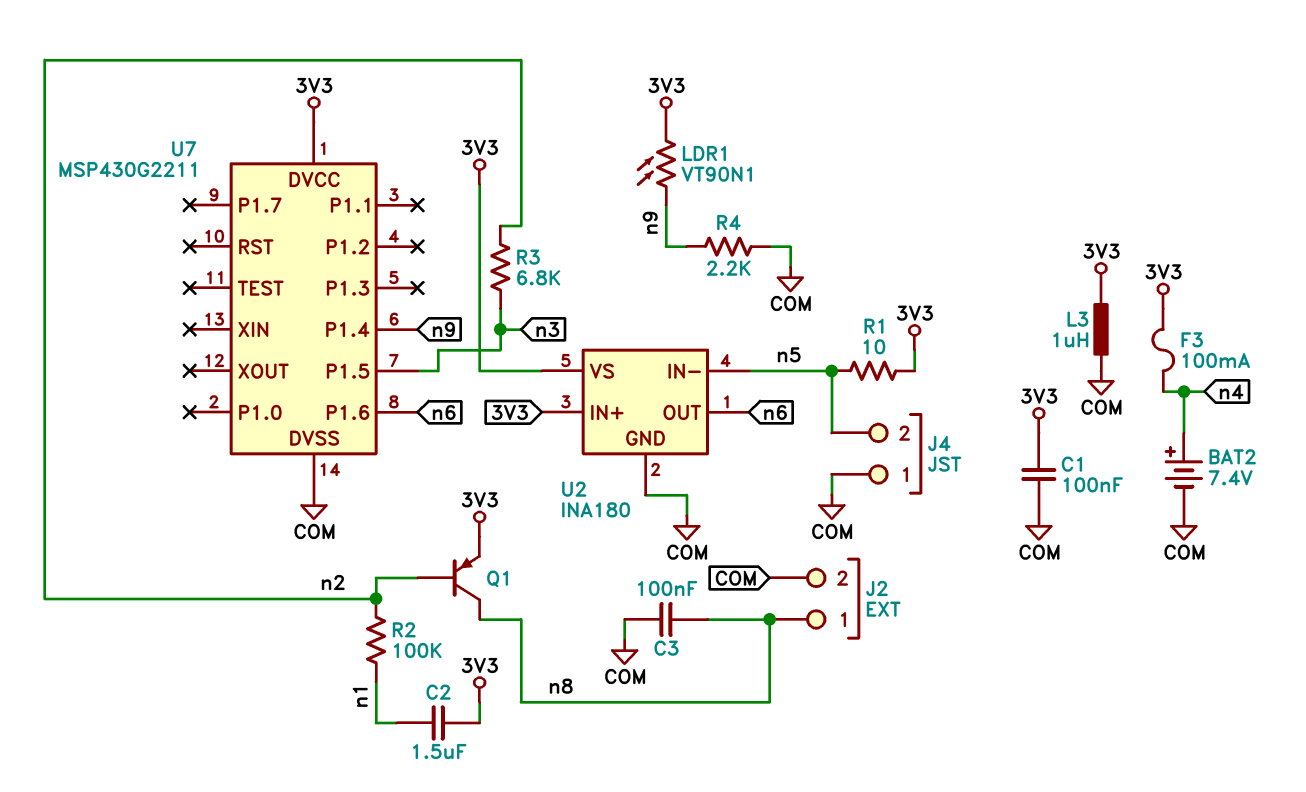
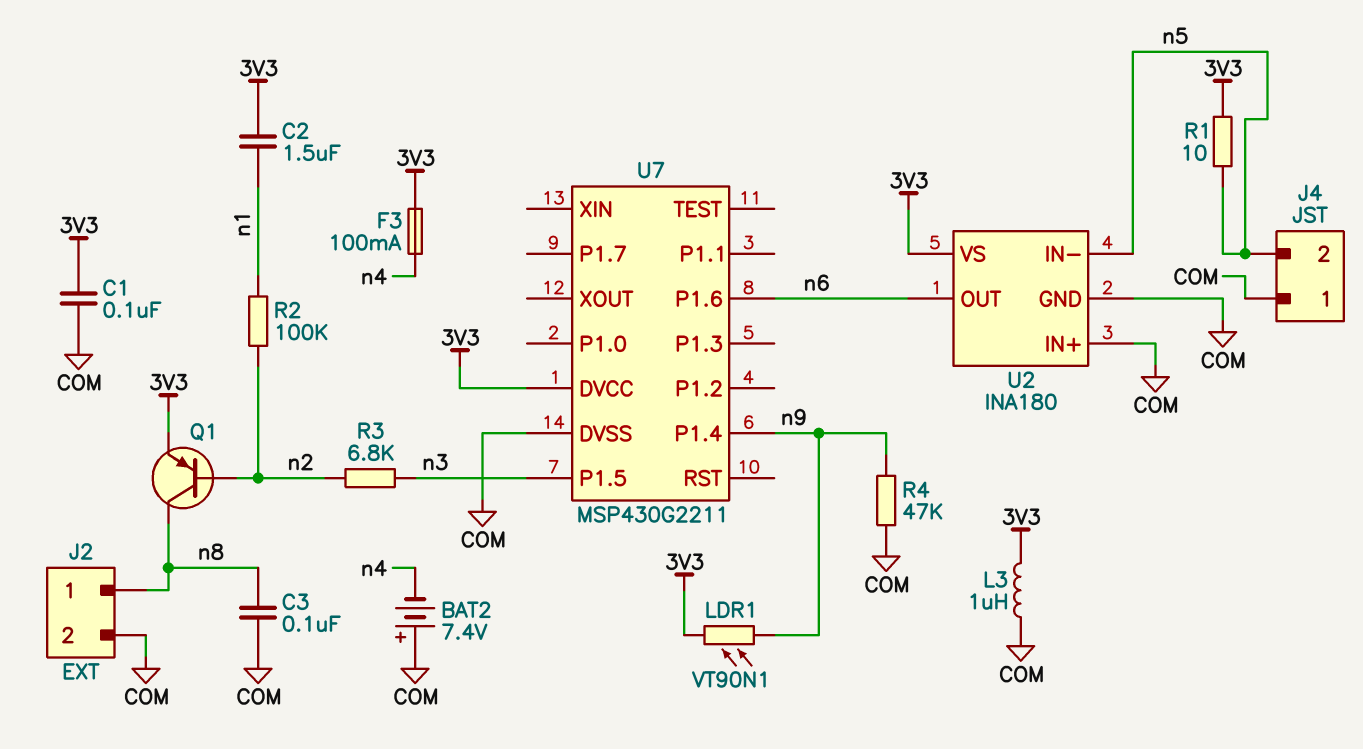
BAT2: 7.4V (plus n4, minus COM) -> 7.4V (plus COM, minus n4)
R4: 2.2k (COM, n9) -> 47k (COM, n9)
U2 pin IN+: 3V3 -> COM

